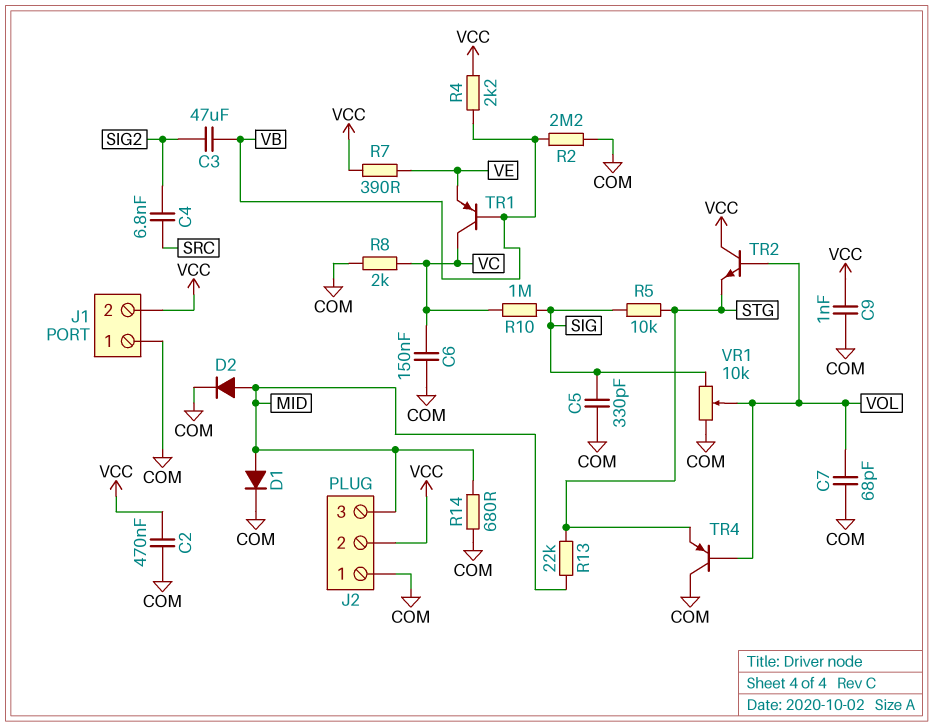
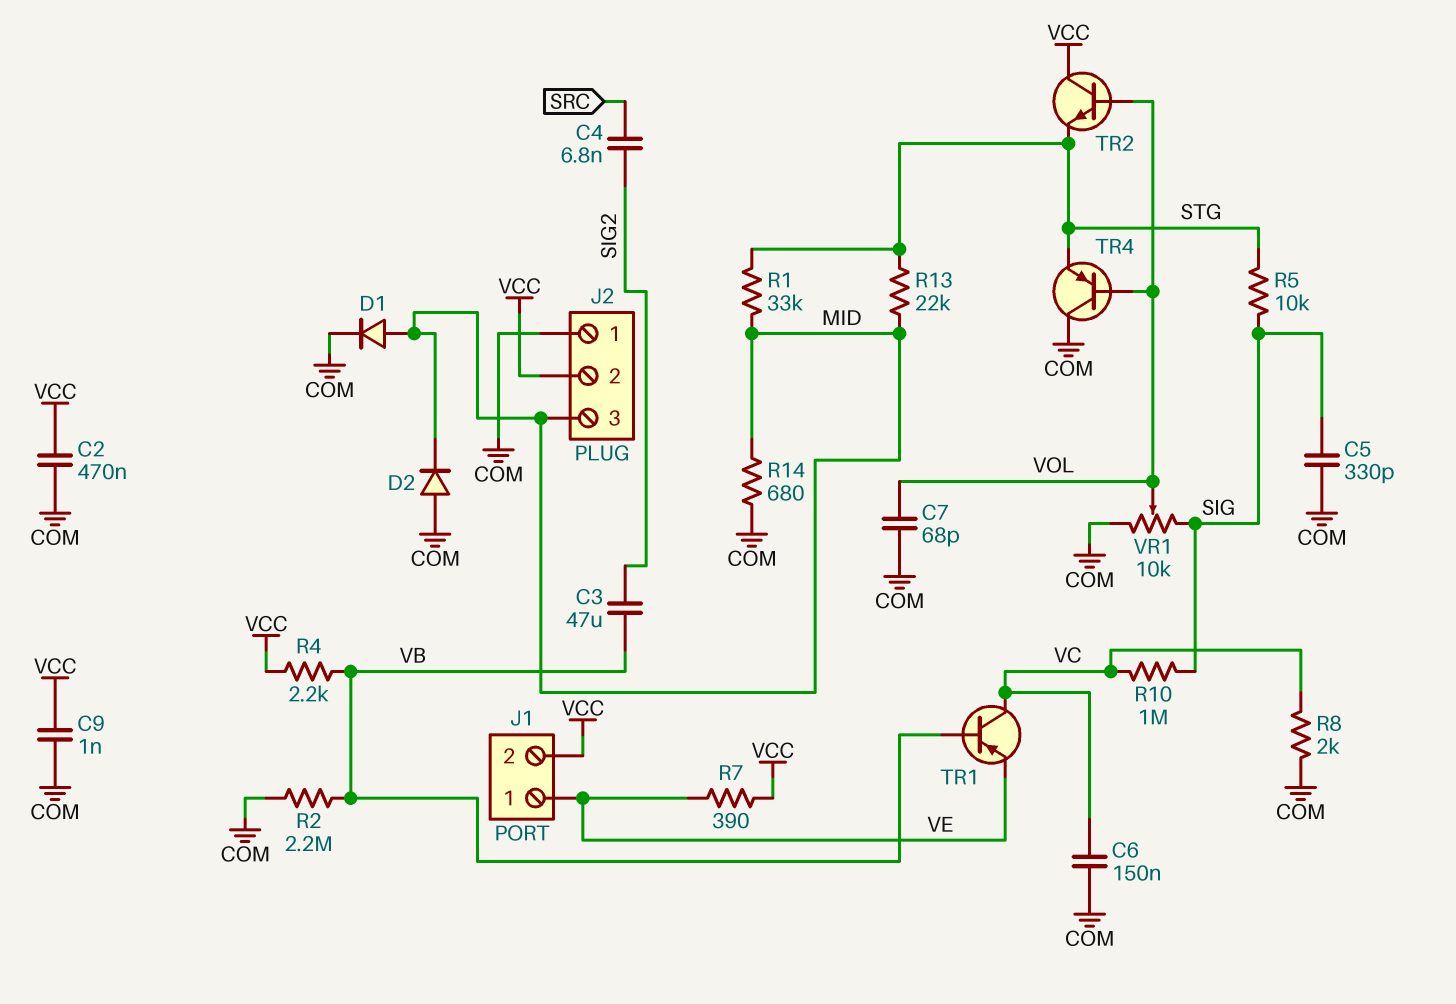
D2: diode (A MID, K COM) -> diode (A COM, K MID)
J1 pin 1: COM -> VE
R1: none -> 33k (MID, STG)

